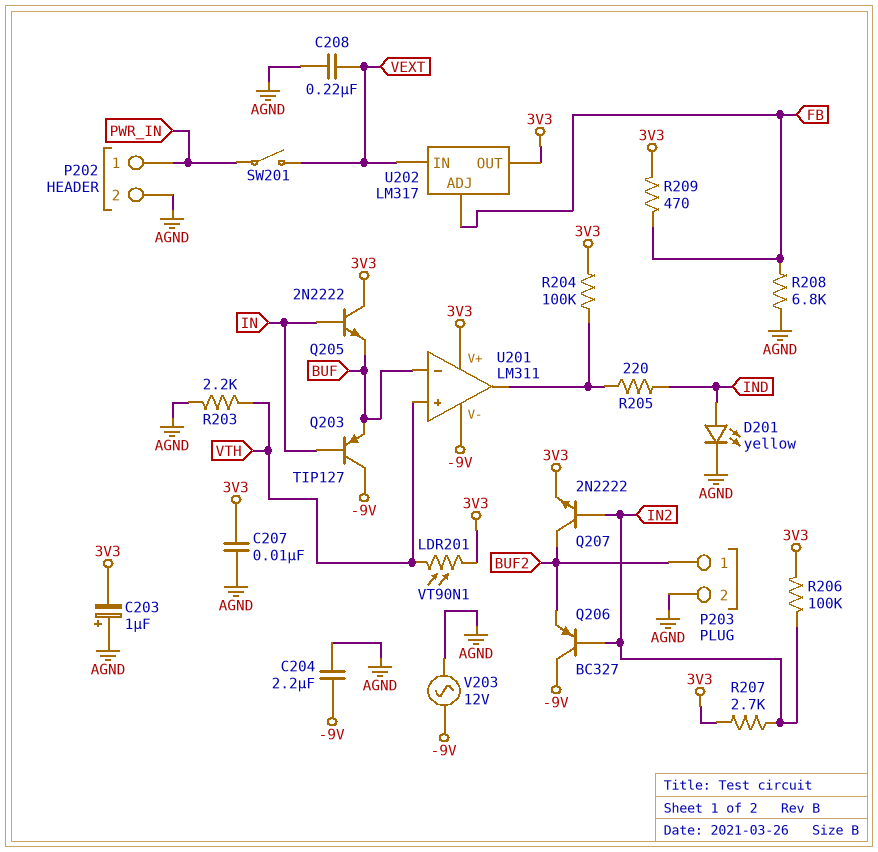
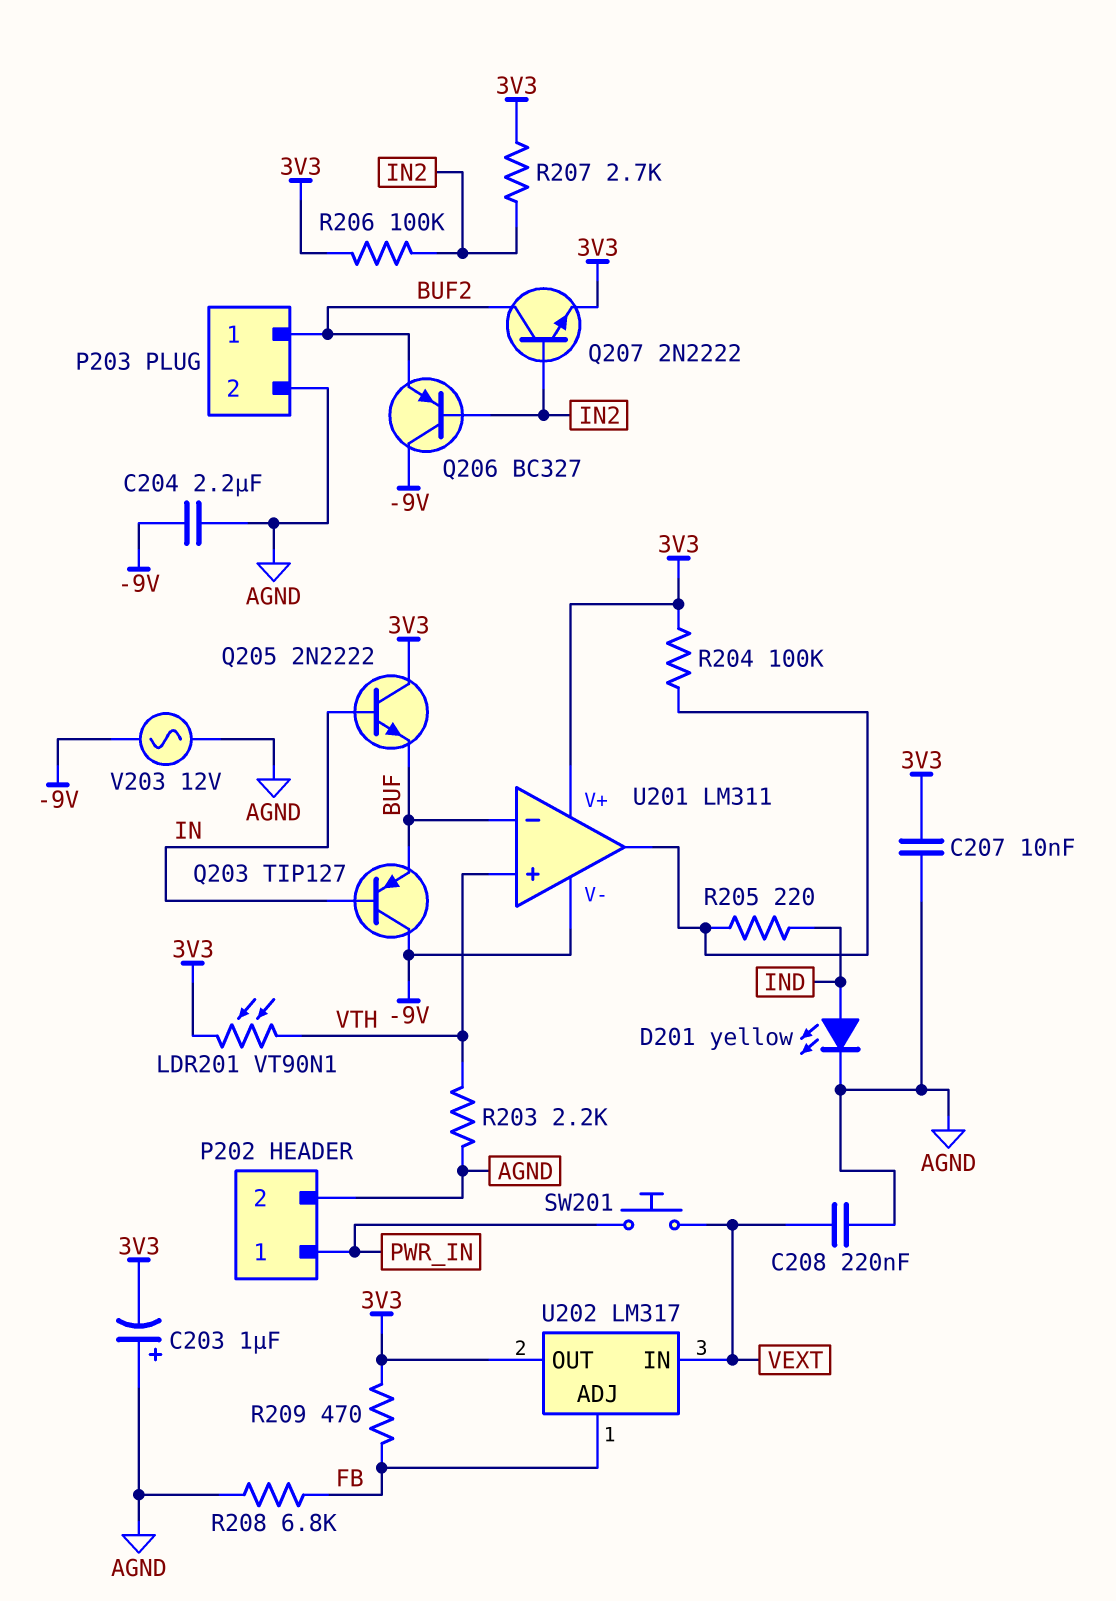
SW201: switch (PWR_IN, VEXT) -> button (PWR_IN, VEXT)

